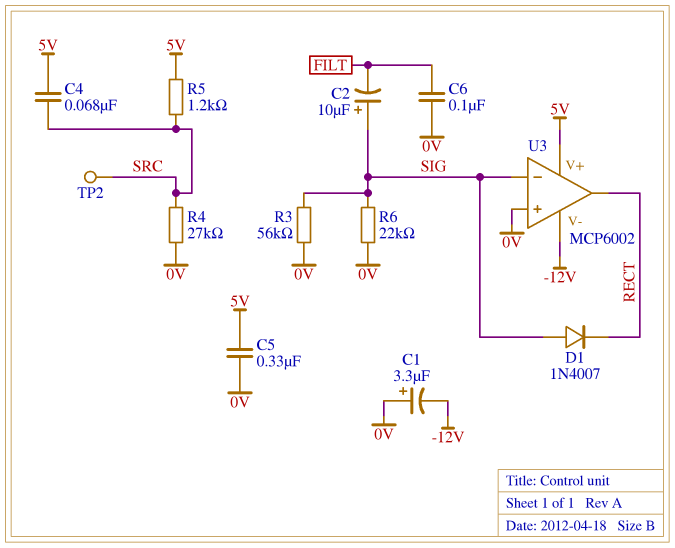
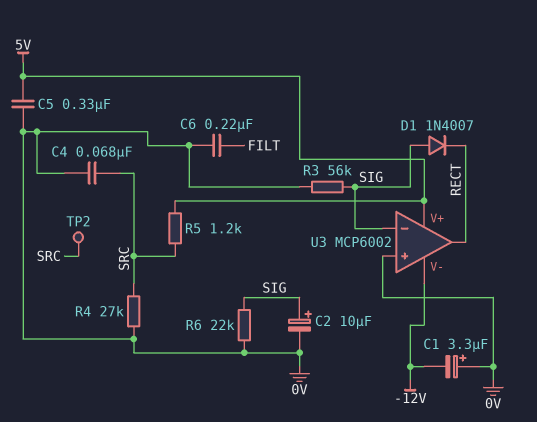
C2: 10uF (plus SIG, minus FILT) -> 10uF (plus SIG, minus 0V)
C4: 68nF (5V, SRC) -> 68nF (0V, SRC)
C6: 100nF (0V, FILT) -> 220nF (0V, FILT)

